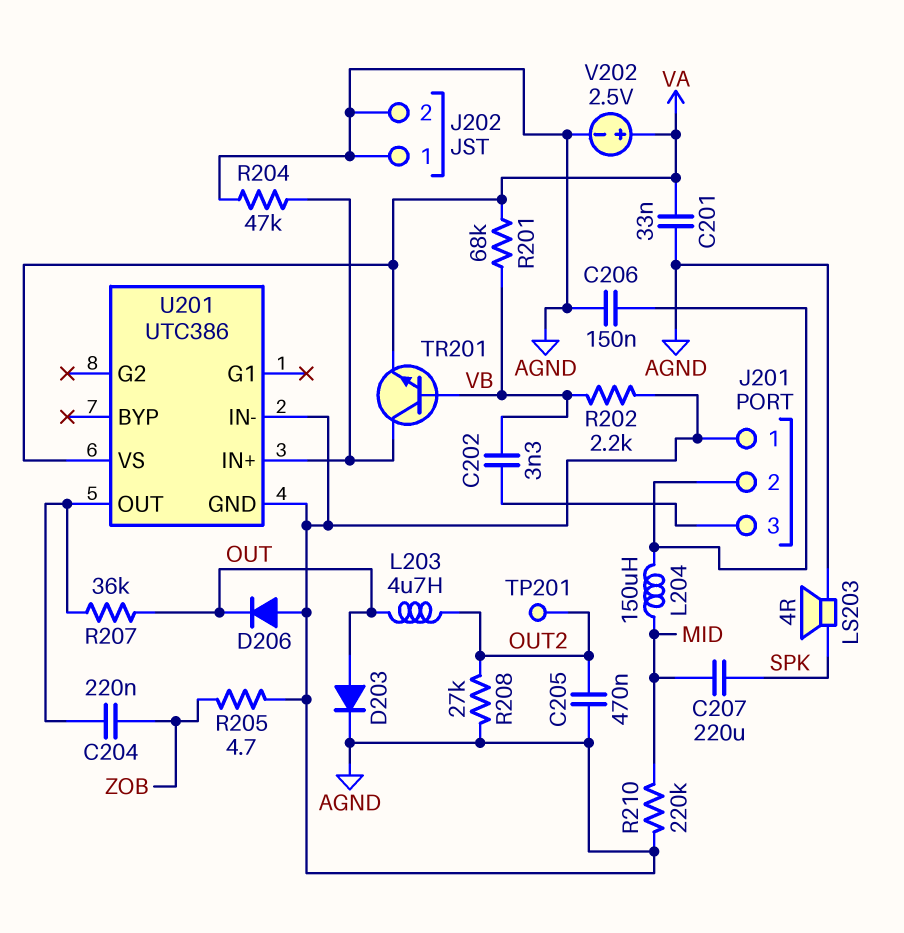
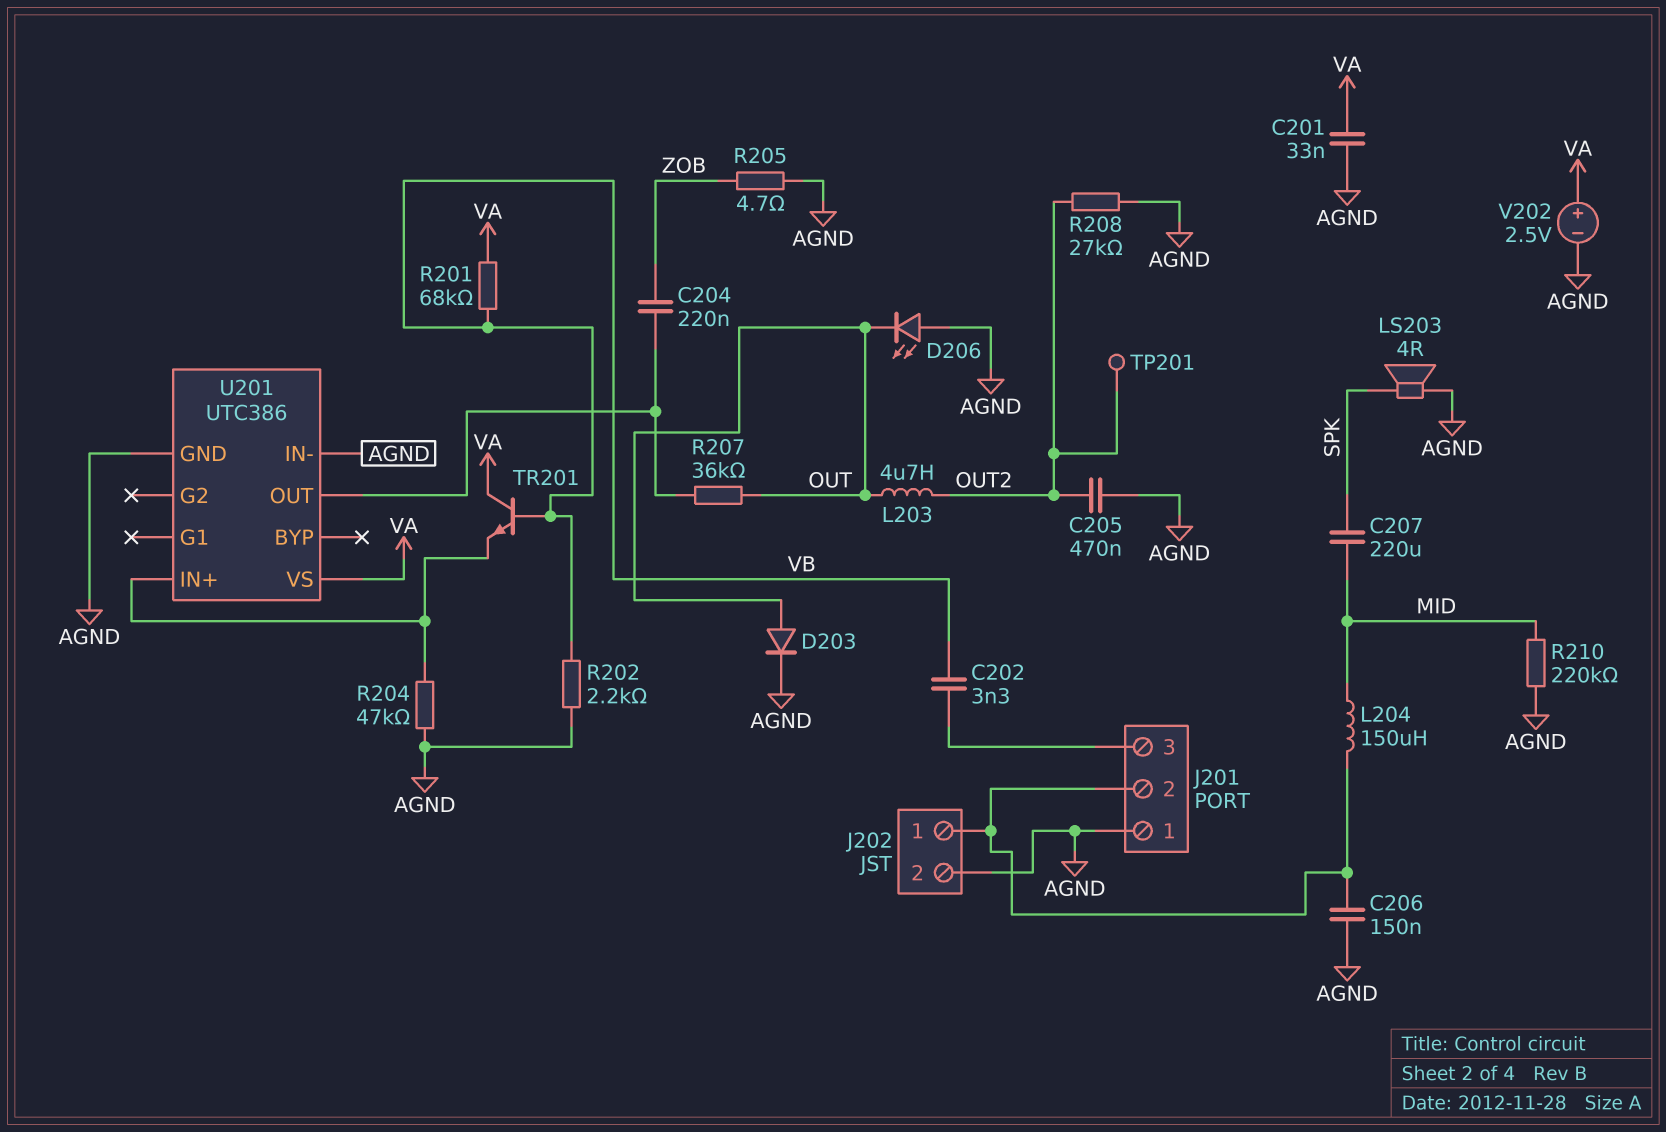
D206: diode (A AGND, K OUT) -> LED (A AGND, K OUT)
J202 pin 1: AGND -> J201/2
TR201: NPN (B VB, C U201/IN+, E VA) -> NPN (B VB, C VA, E U201/IN+)

